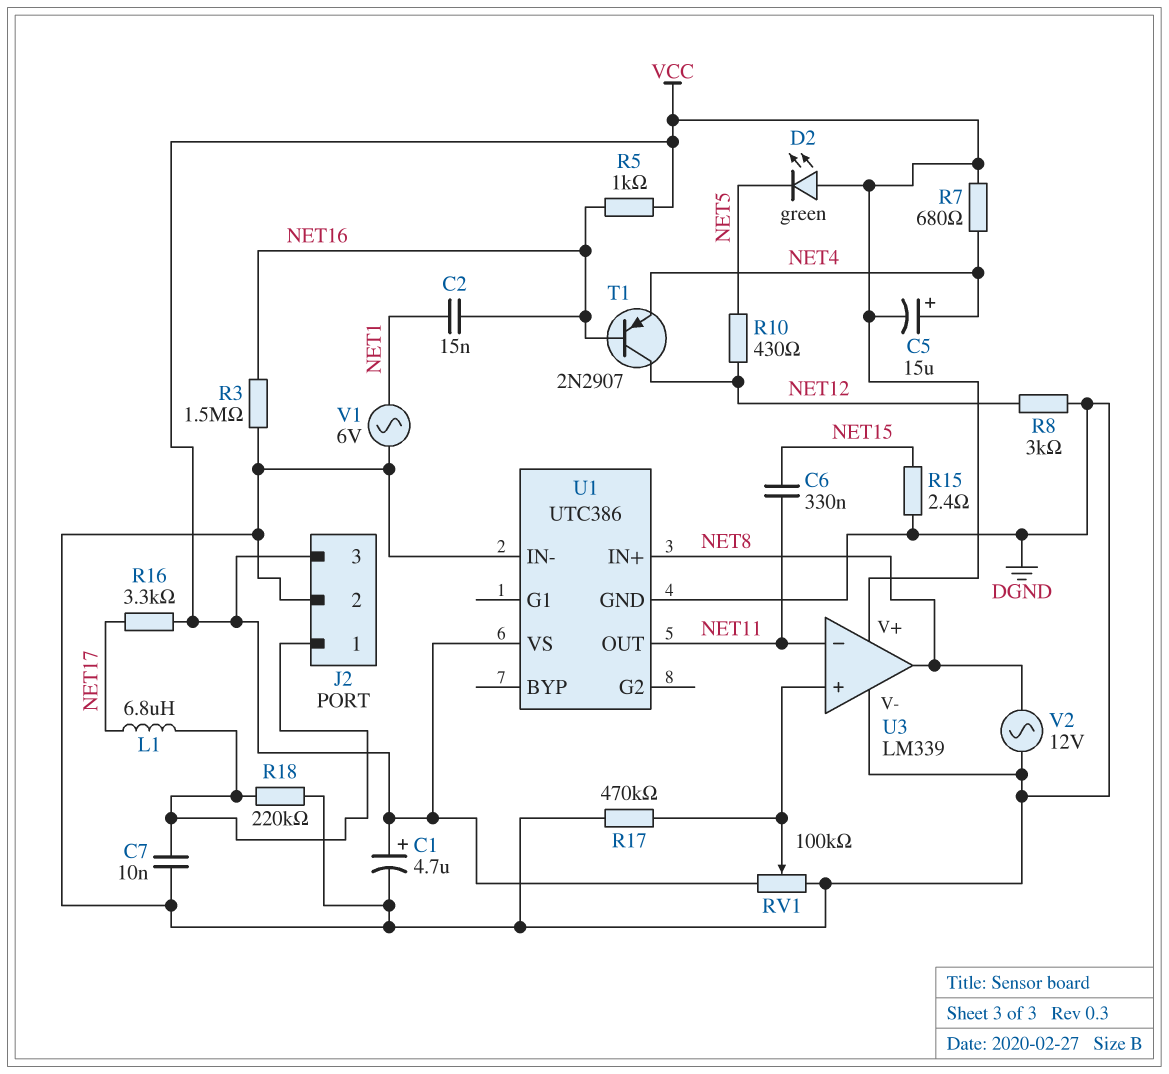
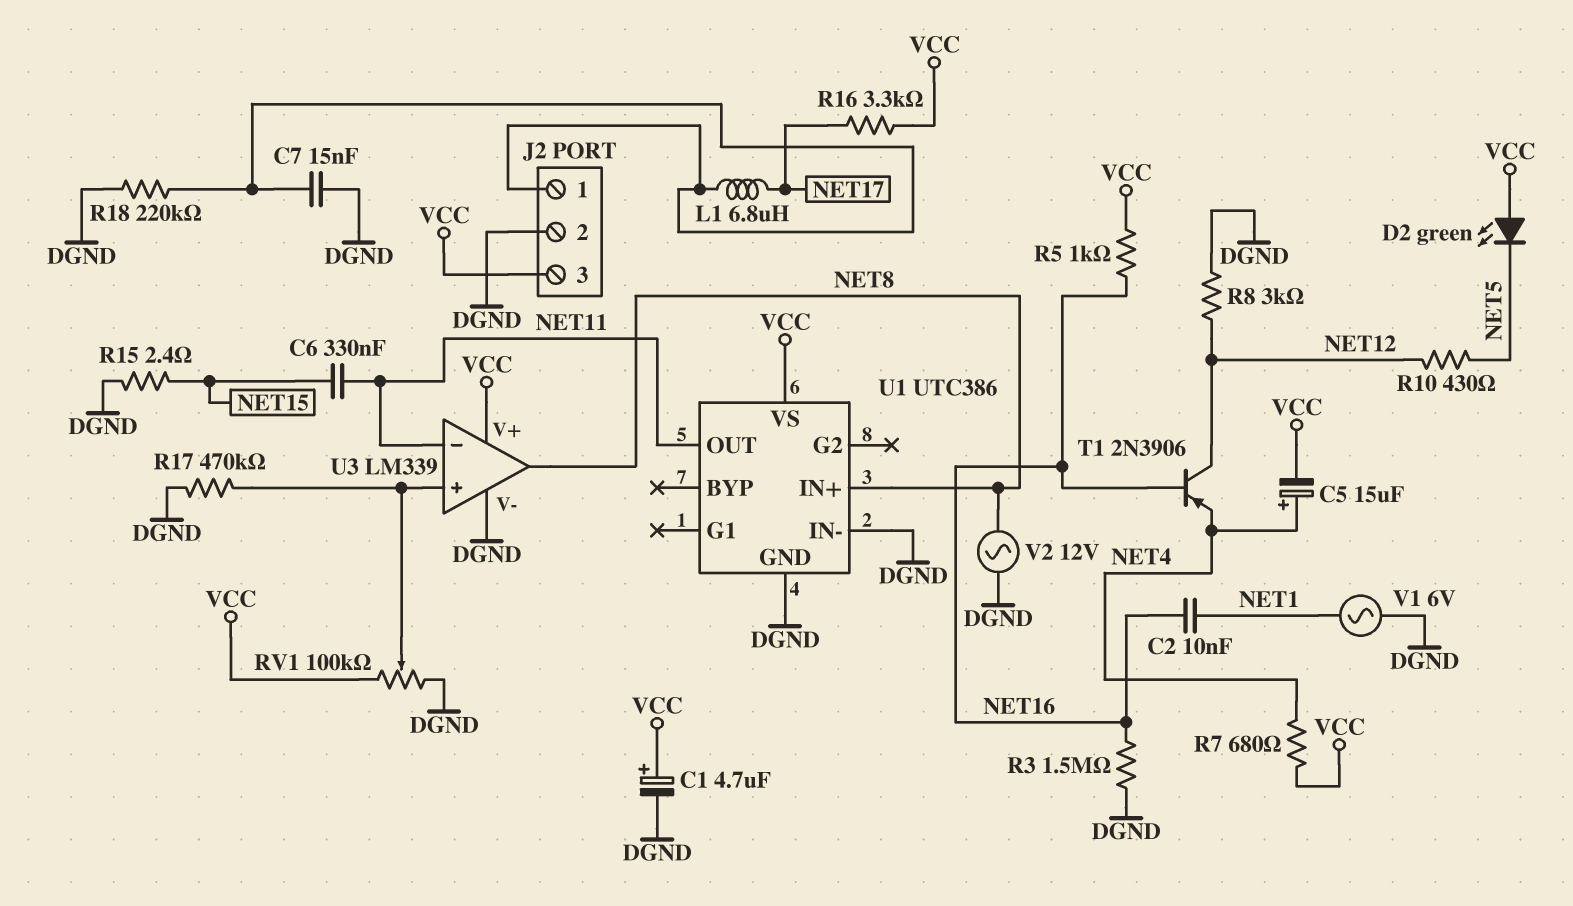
C2: 15nF (NET1, NET16) -> 10nF (NET1, NET16)
C7: 10nF (DGND, J2/1) -> 15nF (DGND, J2/1)
T1: PNP 2N2907 (B NET16, C NET12, E NET4) -> PNP 2N3906 (B NET16, C NET12, E NET4)

